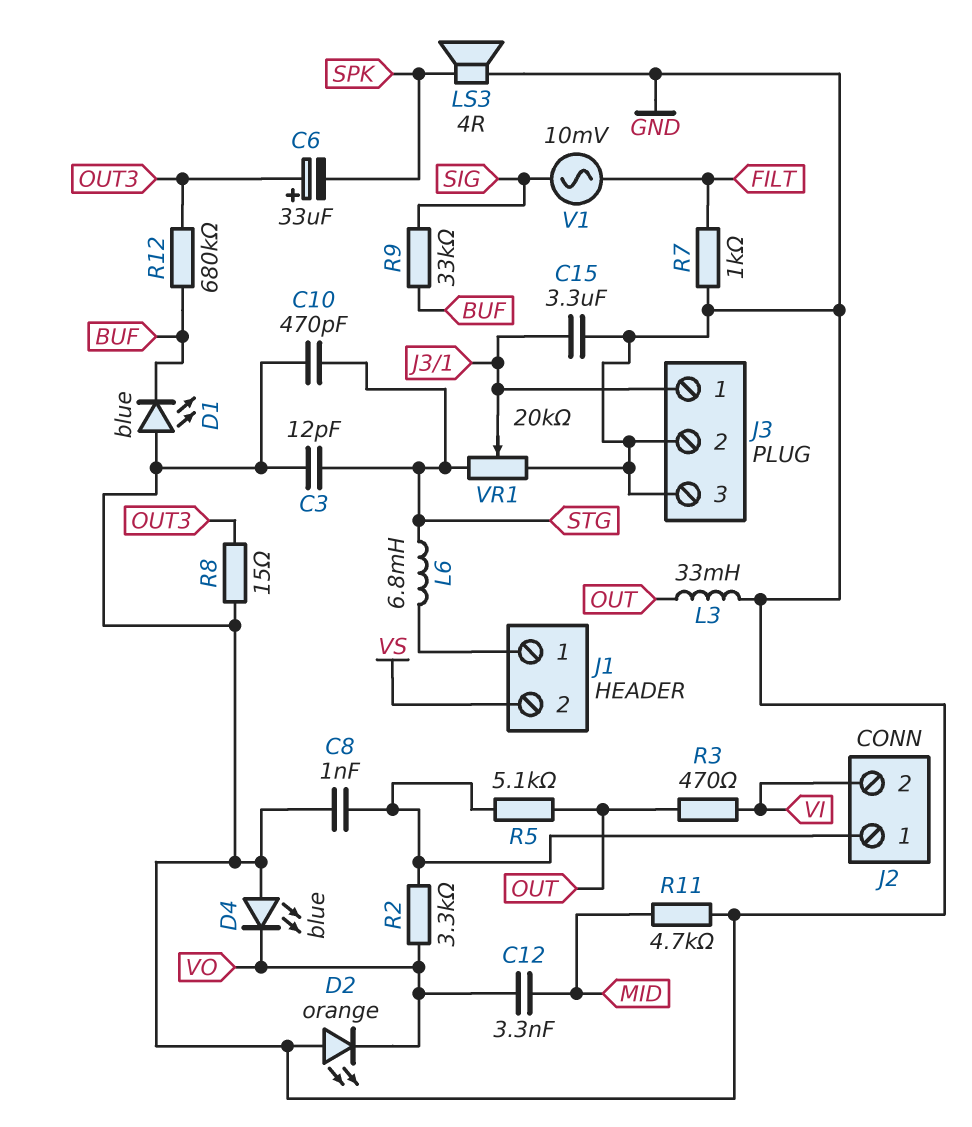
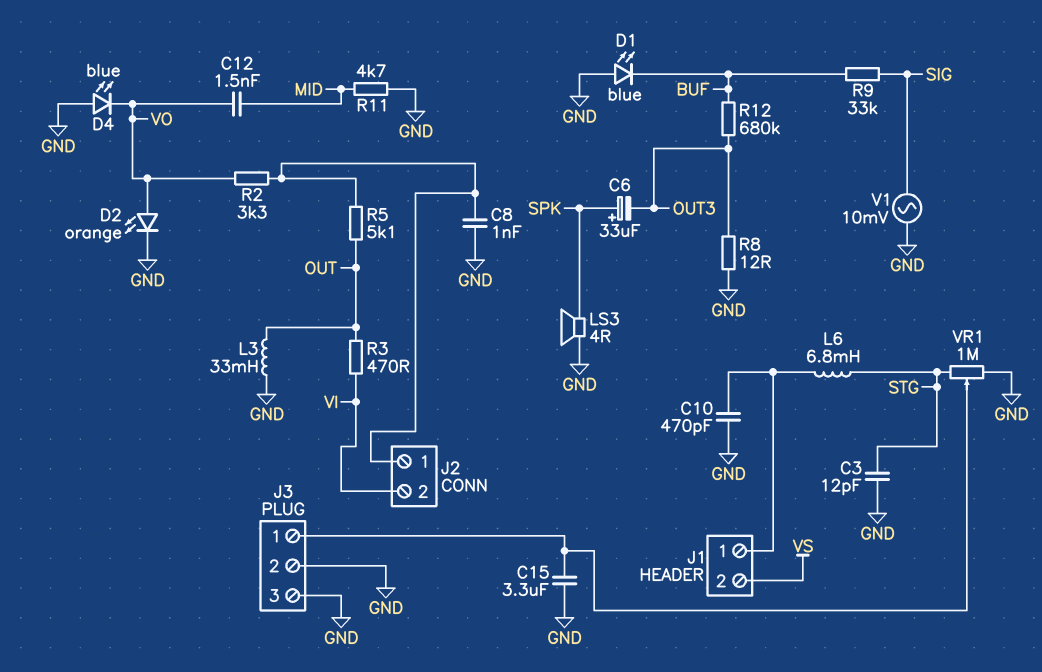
C6: 33uF (plus OUT3, minus SPK) -> 33uF (plus SPK, minus OUT3)
C10: 470pF (GND, STG) -> 470pF (GND, J1/1)
C12: 3.3nF (MID, VO) -> 1.5nF (MID, VO)
D2: LED orange (A GND, K VO) -> LED orange (A VO, K GND)
R7: 1k (FILT, GND) -> none
R8: 15 (GND, OUT3) -> 12 (GND, OUT3)
V1: AC 10mV (FILT, SIG) -> AC 10mV (GND, SIG)
VR1: 20k (GND, STG, wiper J3/1) -> 1M (GND, STG, wiper J3/1)

